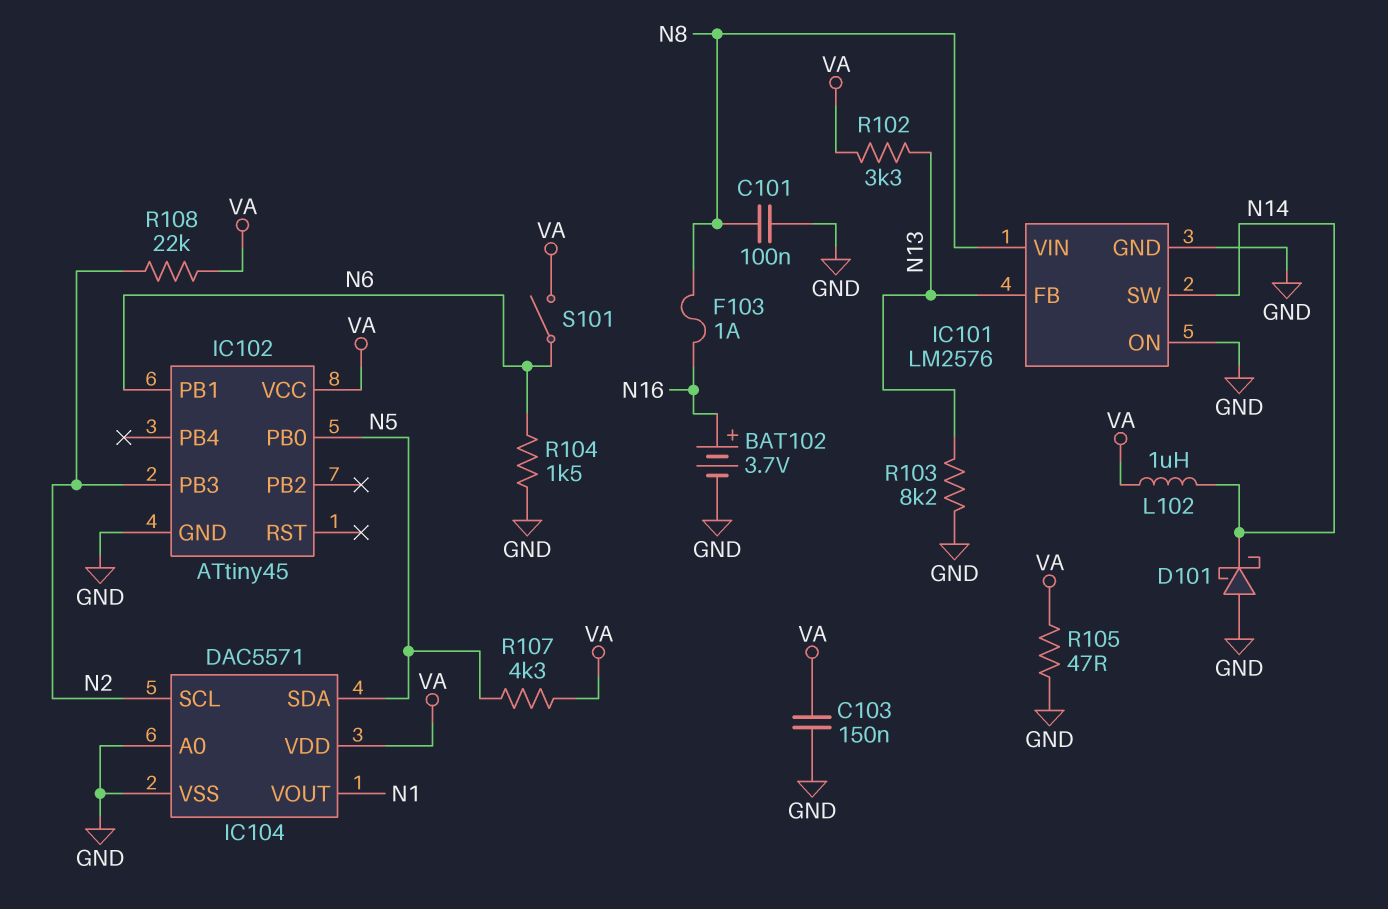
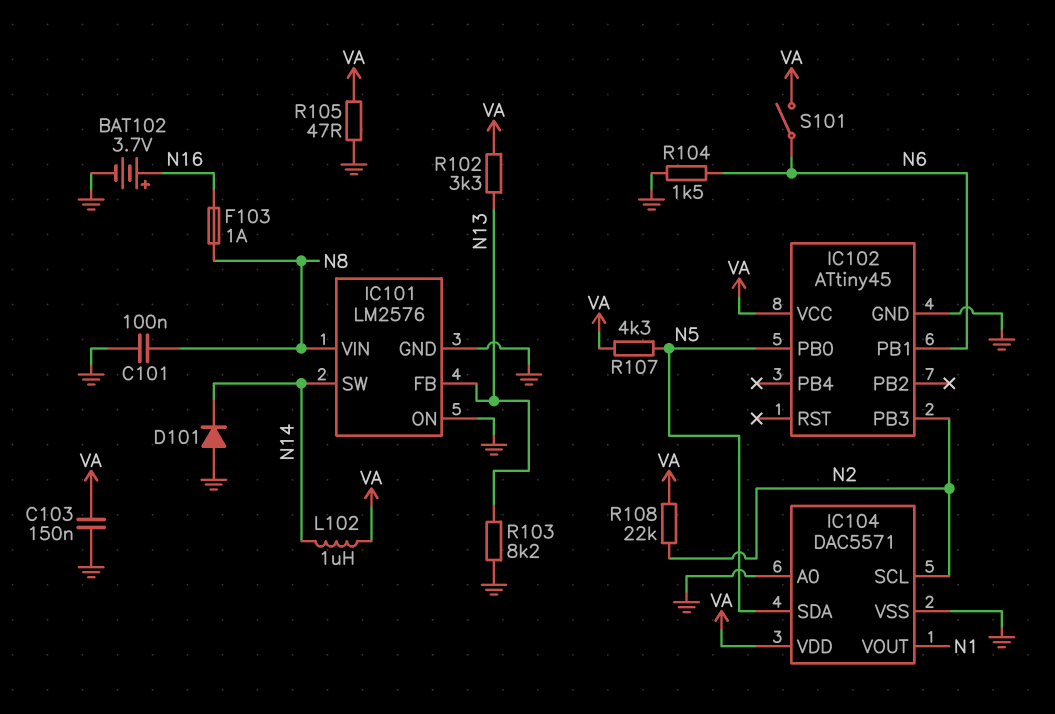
D101: schottky (A GND, K N14) -> diode (A GND, K N14)

